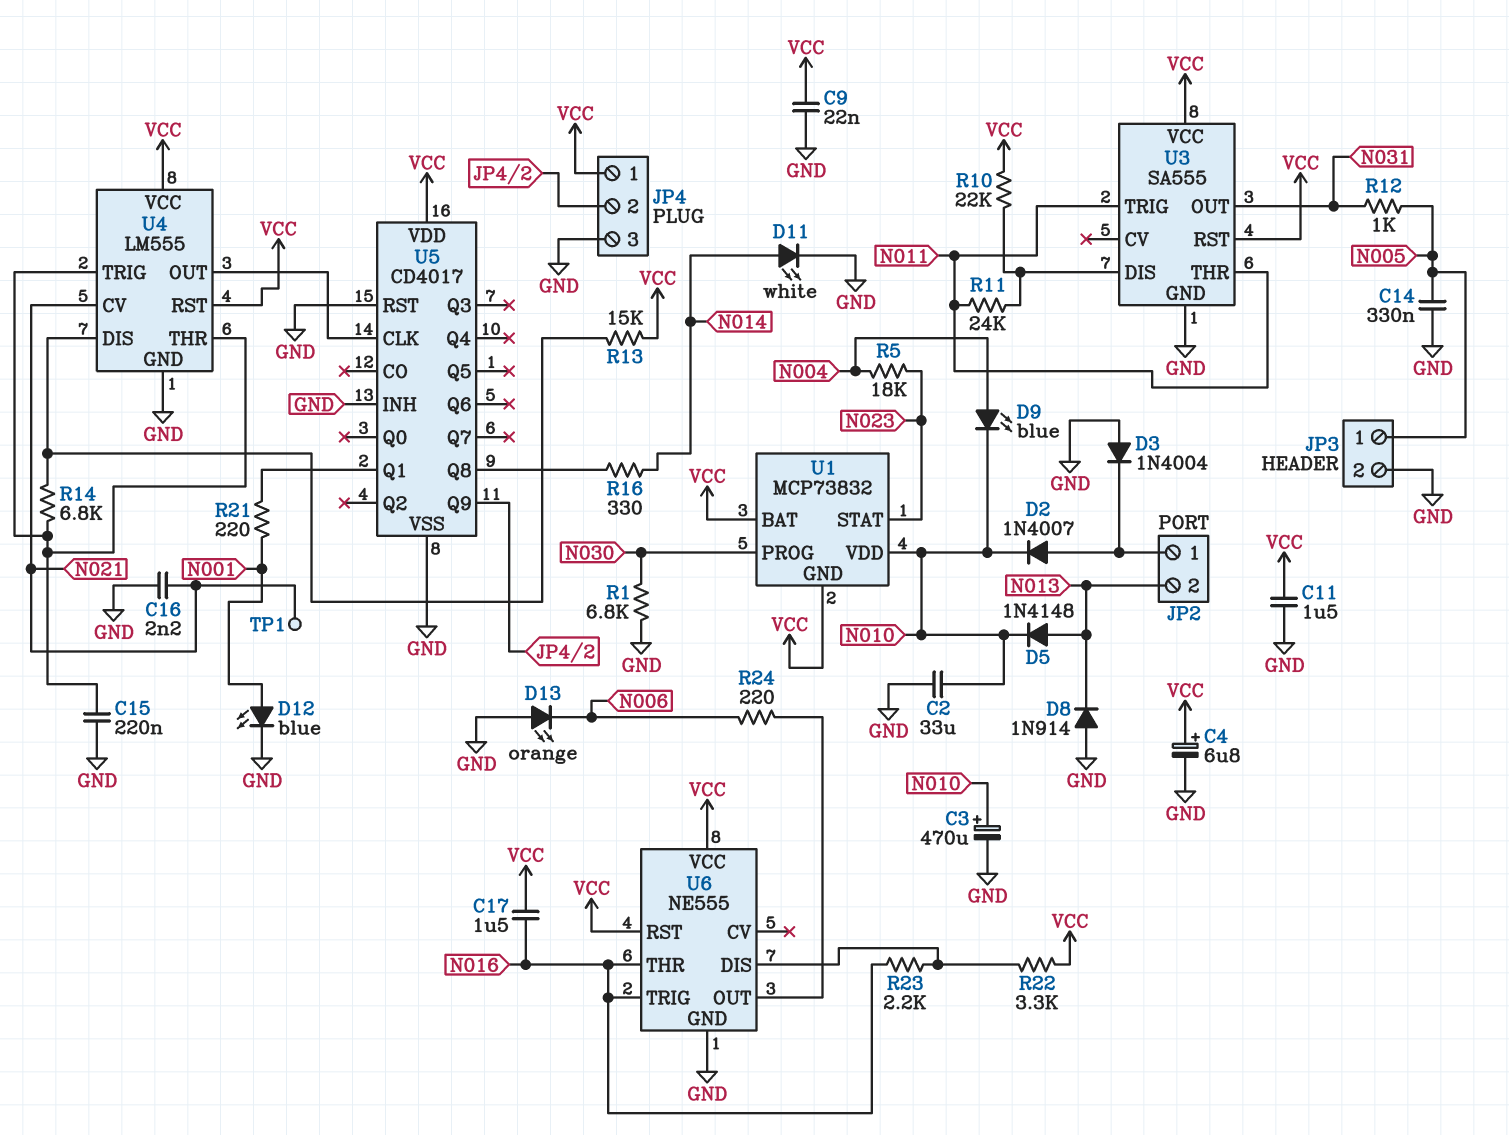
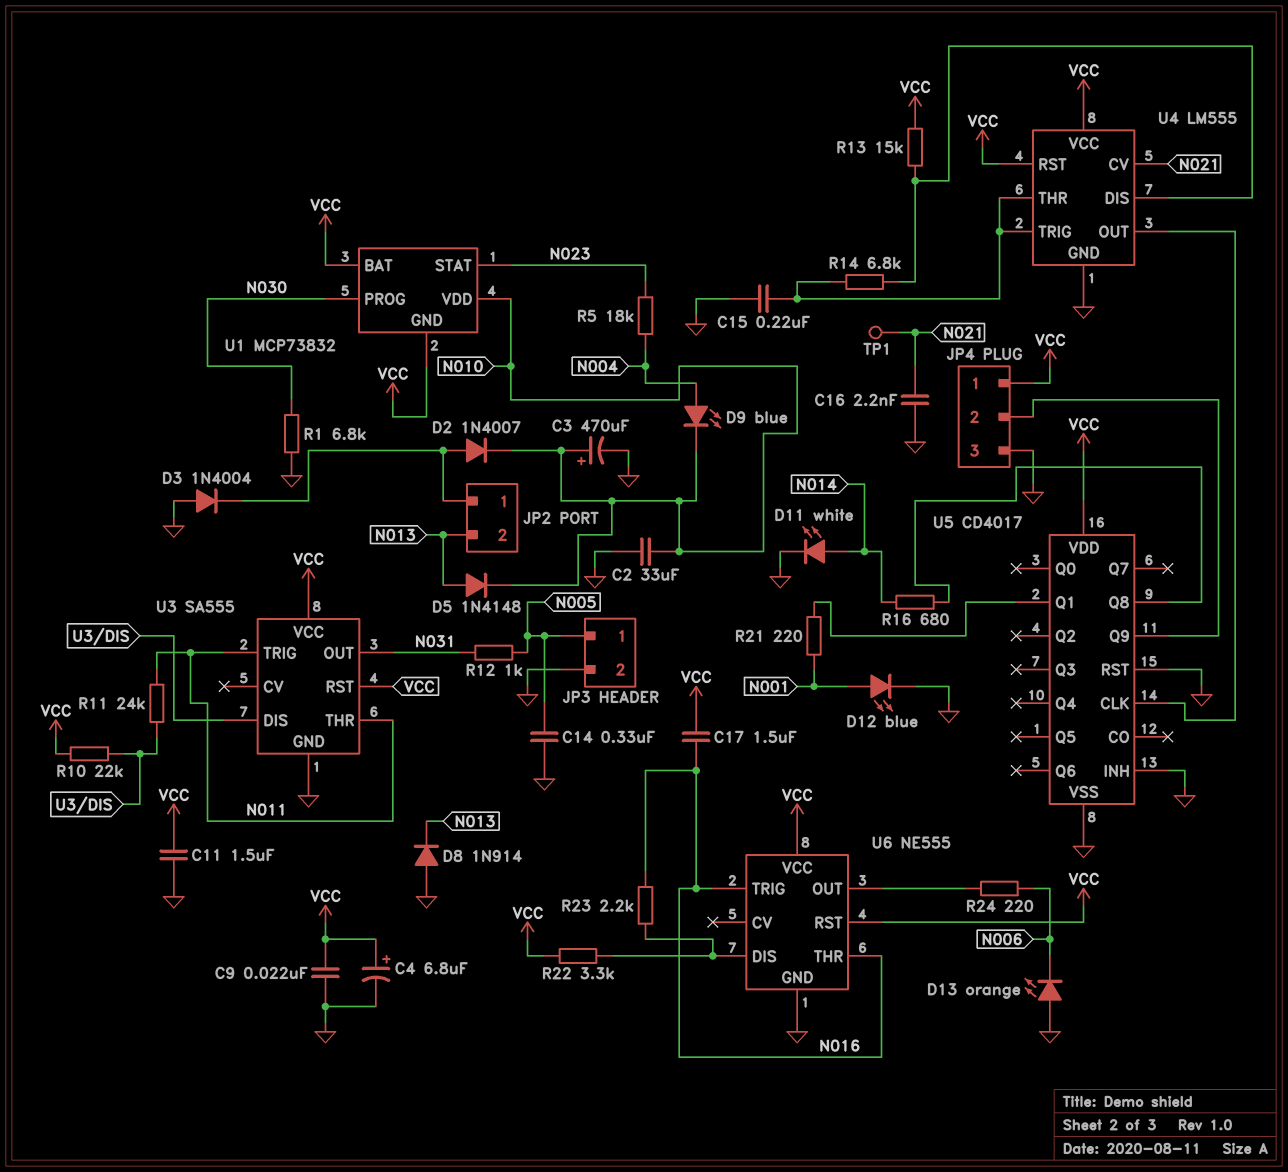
R16: 330 (N014, U5/Q8) -> 680 (N014, U5/Q8)

